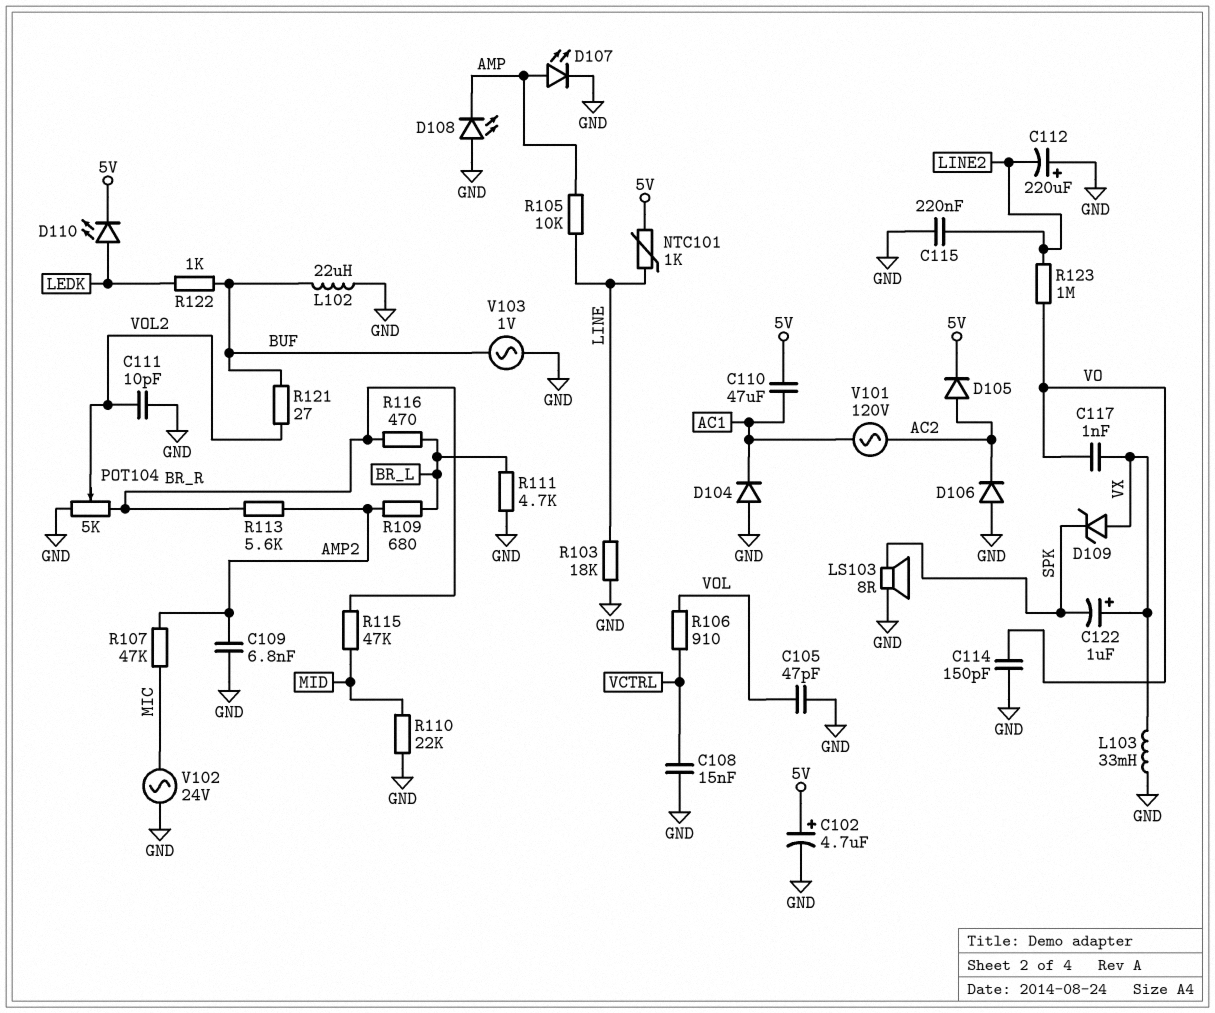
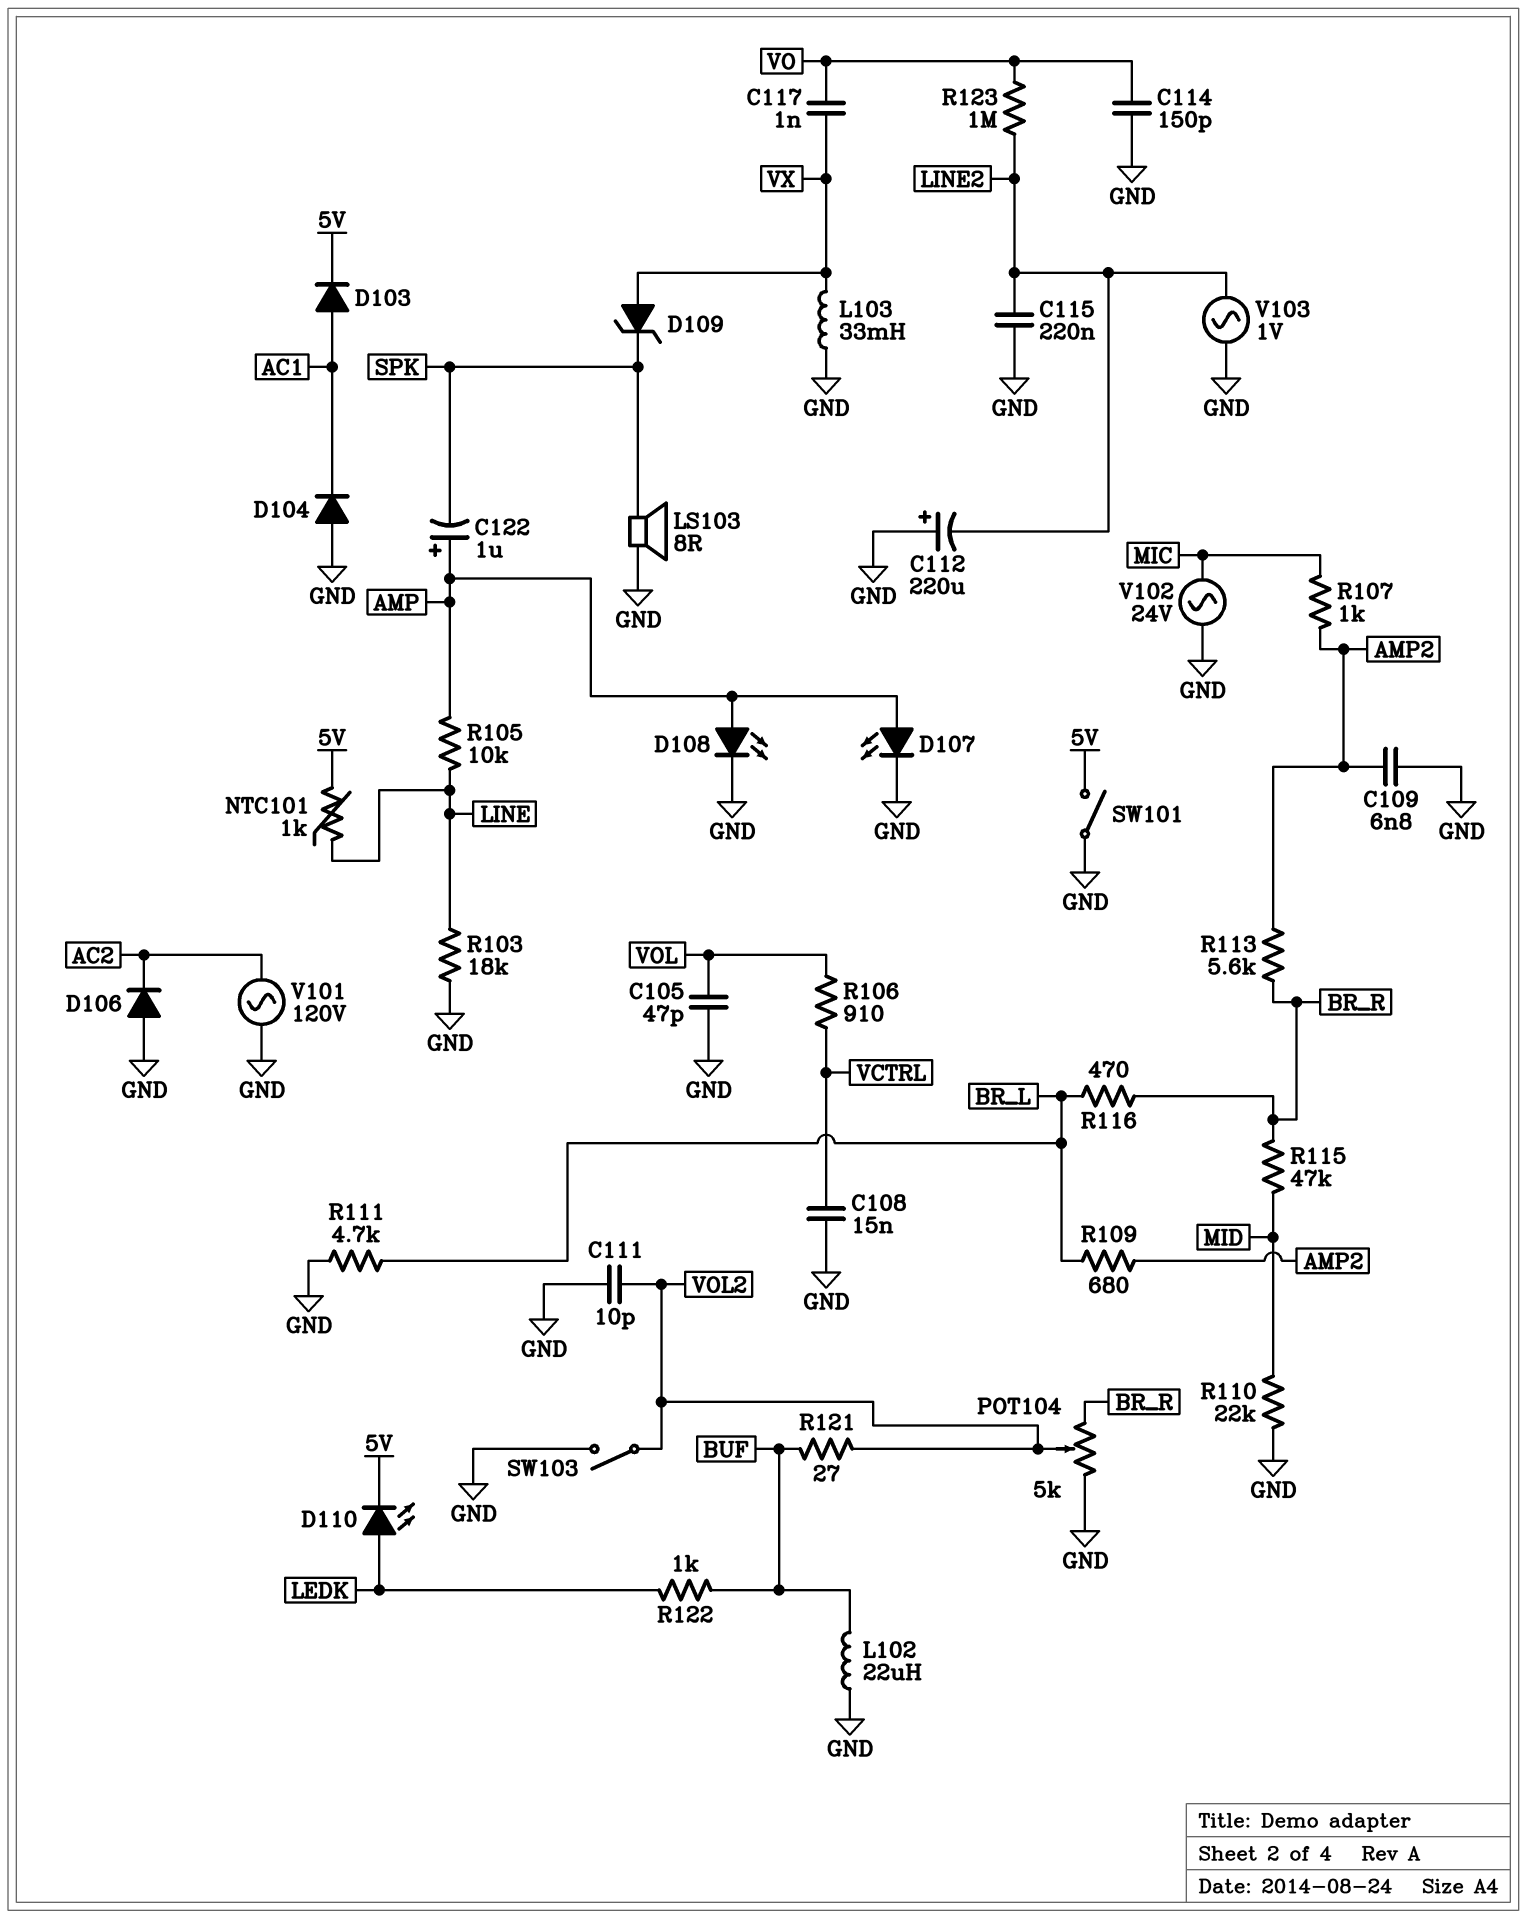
C102: 4.7uF (plus 5V, minus GND) -> none
C110: 47uF (5V, AC1) -> none
C122: 1uF (plus VX, minus SPK) -> 1uF (plus AMP, minus SPK)
D103: none -> diode (A AC1, K 5V)
D105: diode (A AC2, K 5V) -> none
D108: LED (A GND, K AMP) -> LED (A AMP, K GND)
R107: 47k (AMP2, MIC) -> 1k (AMP2, MIC)
SW101: none -> switch (5V, GND)
SW103: none -> switch (GND, VOL2)
V101: AC 120V (AC1, AC2) -> AC 120V (AC2, GND)
V103: AC 1V (BUF, GND) -> AC 1V (GND, LINE2)

